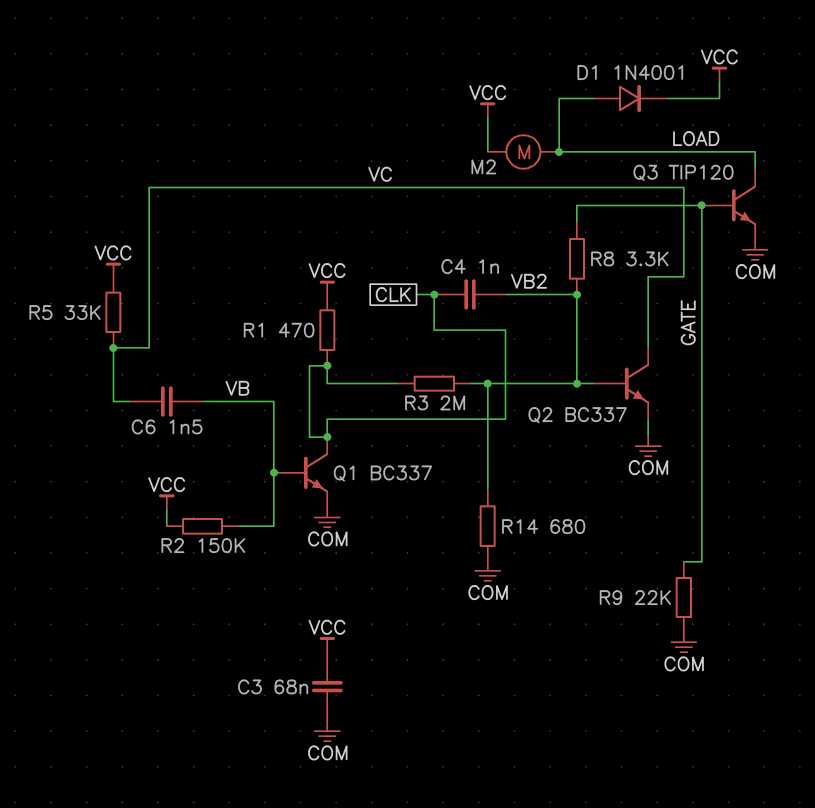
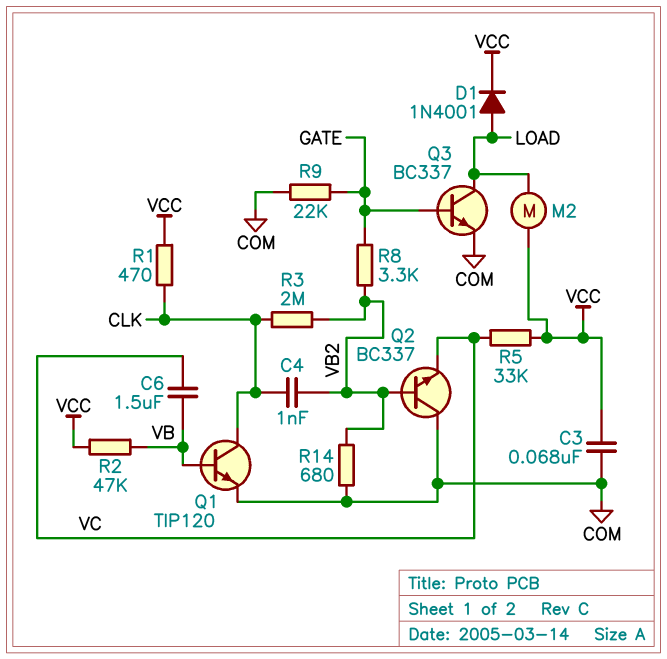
C6: 1.5nF (VB, VC) -> 1.5uF (VB, VC)
Q1: NPN BC337 (B VB, C CLK, E COM) -> NPN TIP120 (B VB, C CLK, E COM)
Q2: NPN BC337 (B VB2, C VC, E COM) -> NPN BC337 (B VB2, C COM, E VC)
Q3: NPN TIP120 (B GATE, C LOAD, E COM) -> NPN BC337 (B GATE, C LOAD, E COM)
R2: 150k (VB, VCC) -> 47k (VB, VCC)

